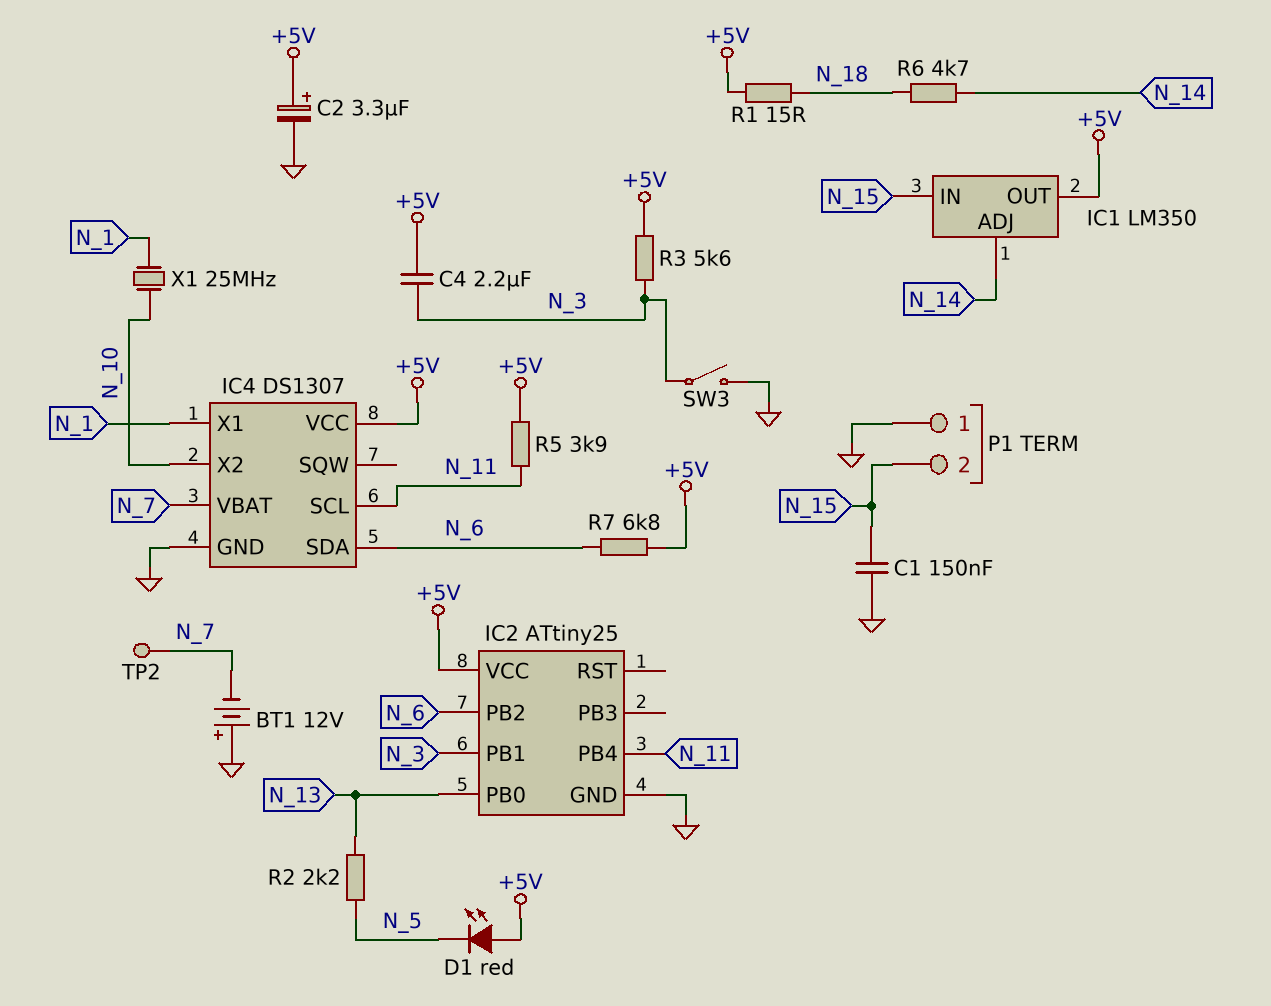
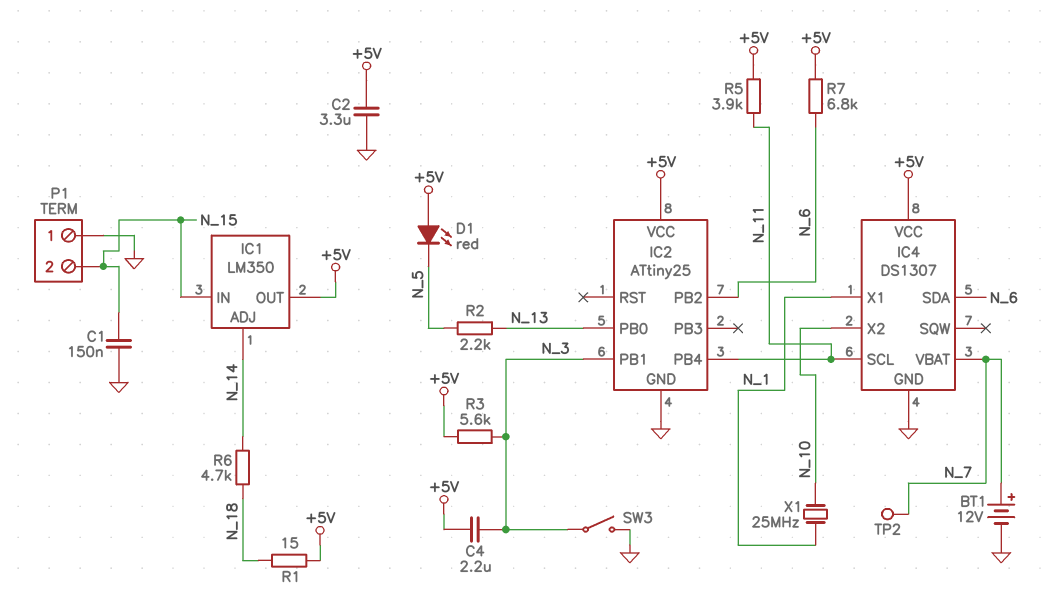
BT1: 12V (plus GND, minus N_7) -> 12V (plus N_7, minus GND)
C2: 3.3uF (plus +5V, minus GND) -> 3.3uF (+5V, GND)

